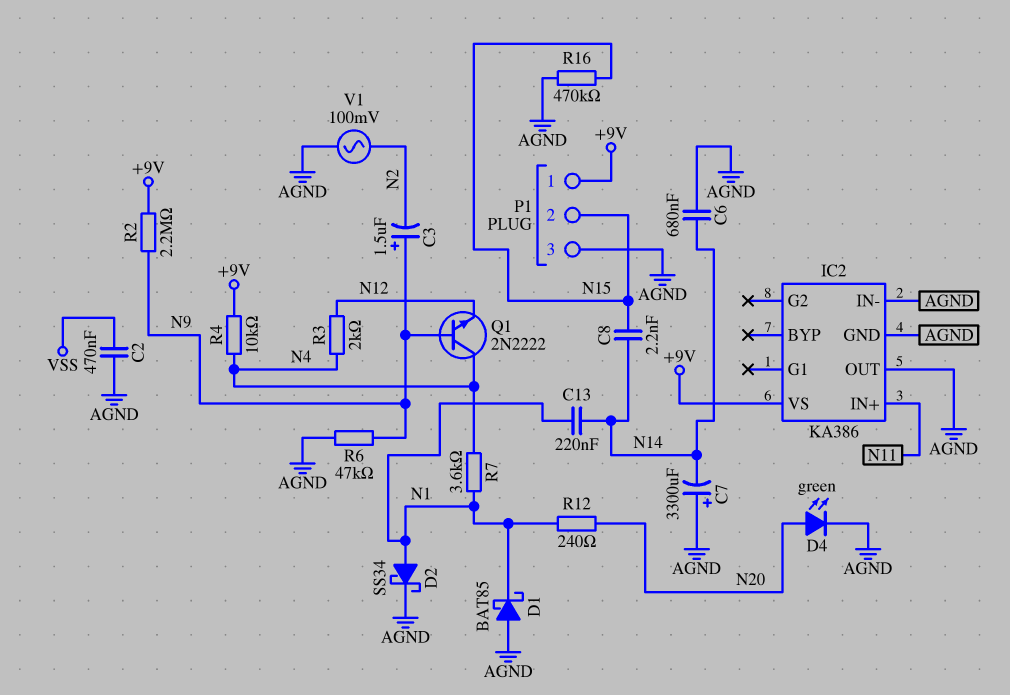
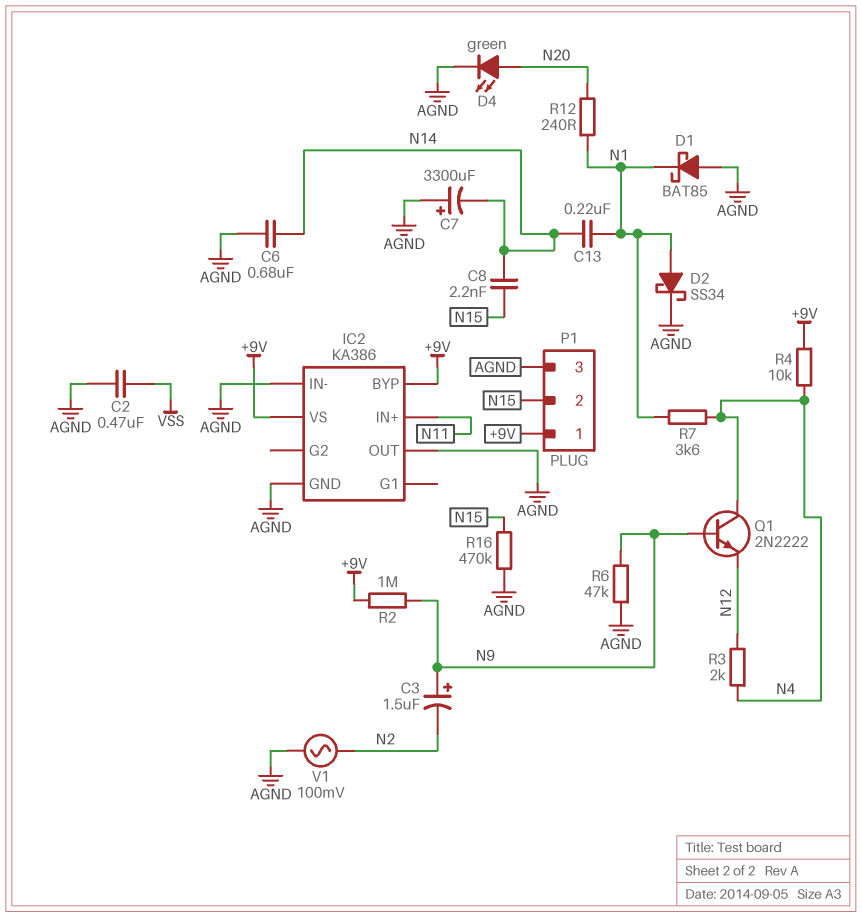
IC2 pin BYP: none -> +9V
R2: 2.2M (+9V, N9) -> 1M (+9V, N9)

